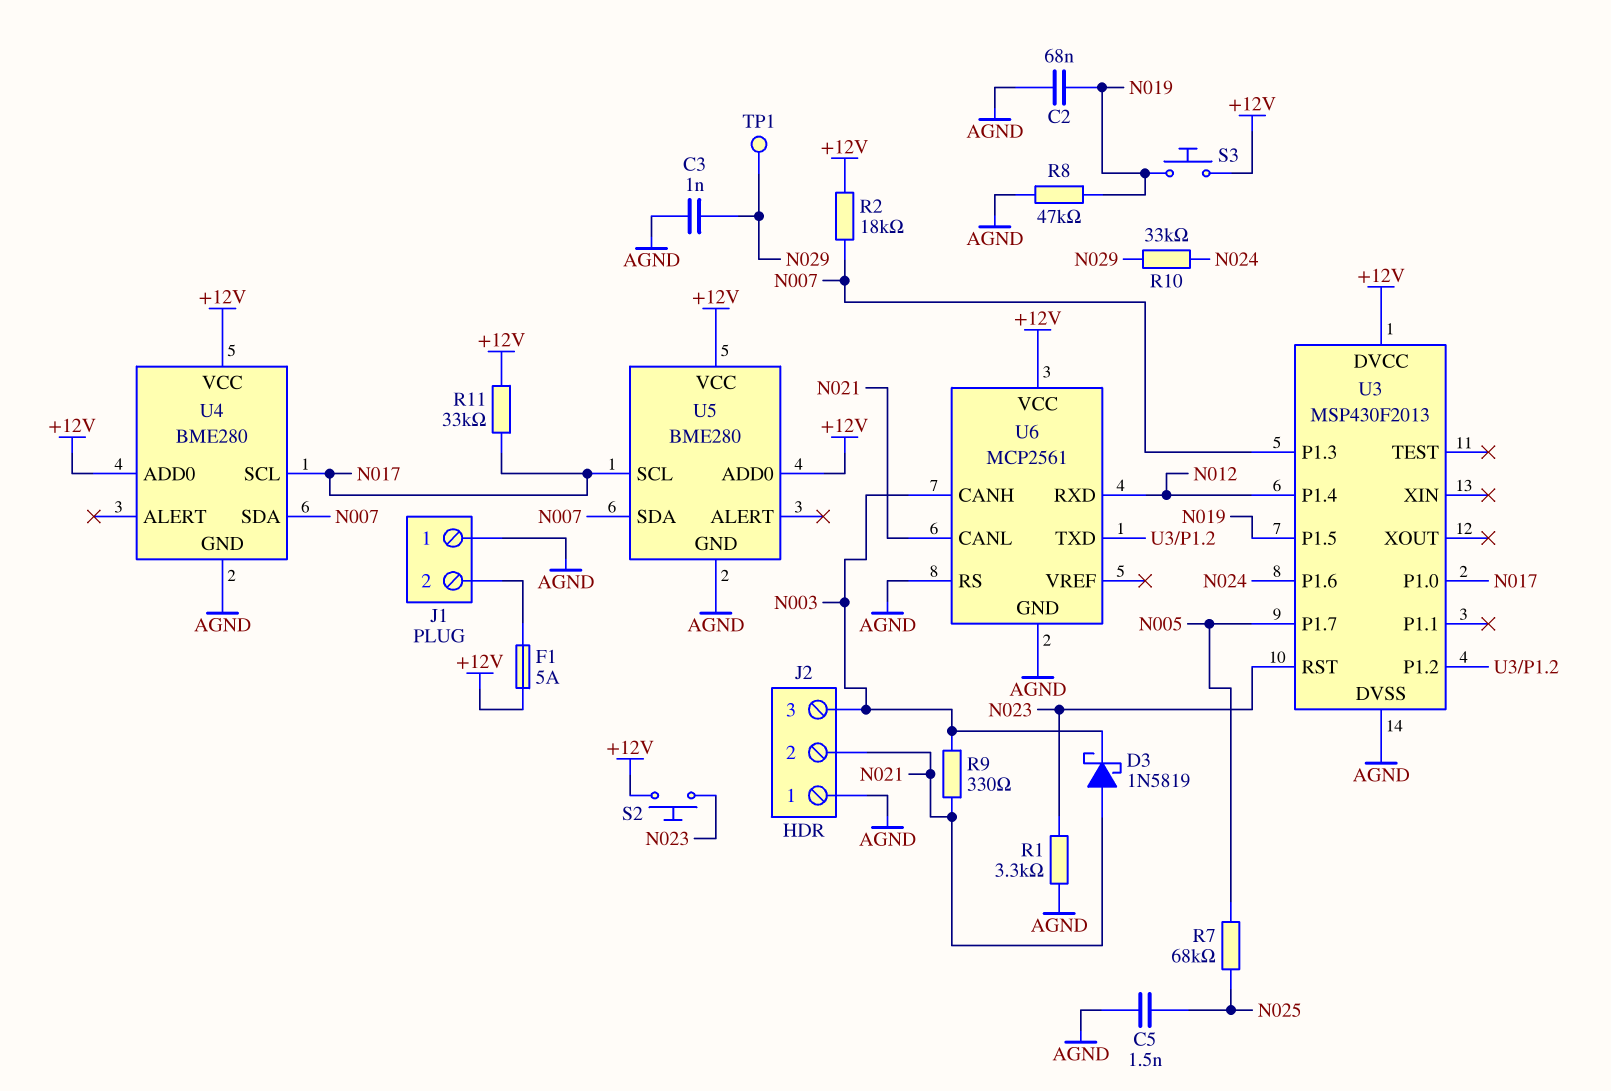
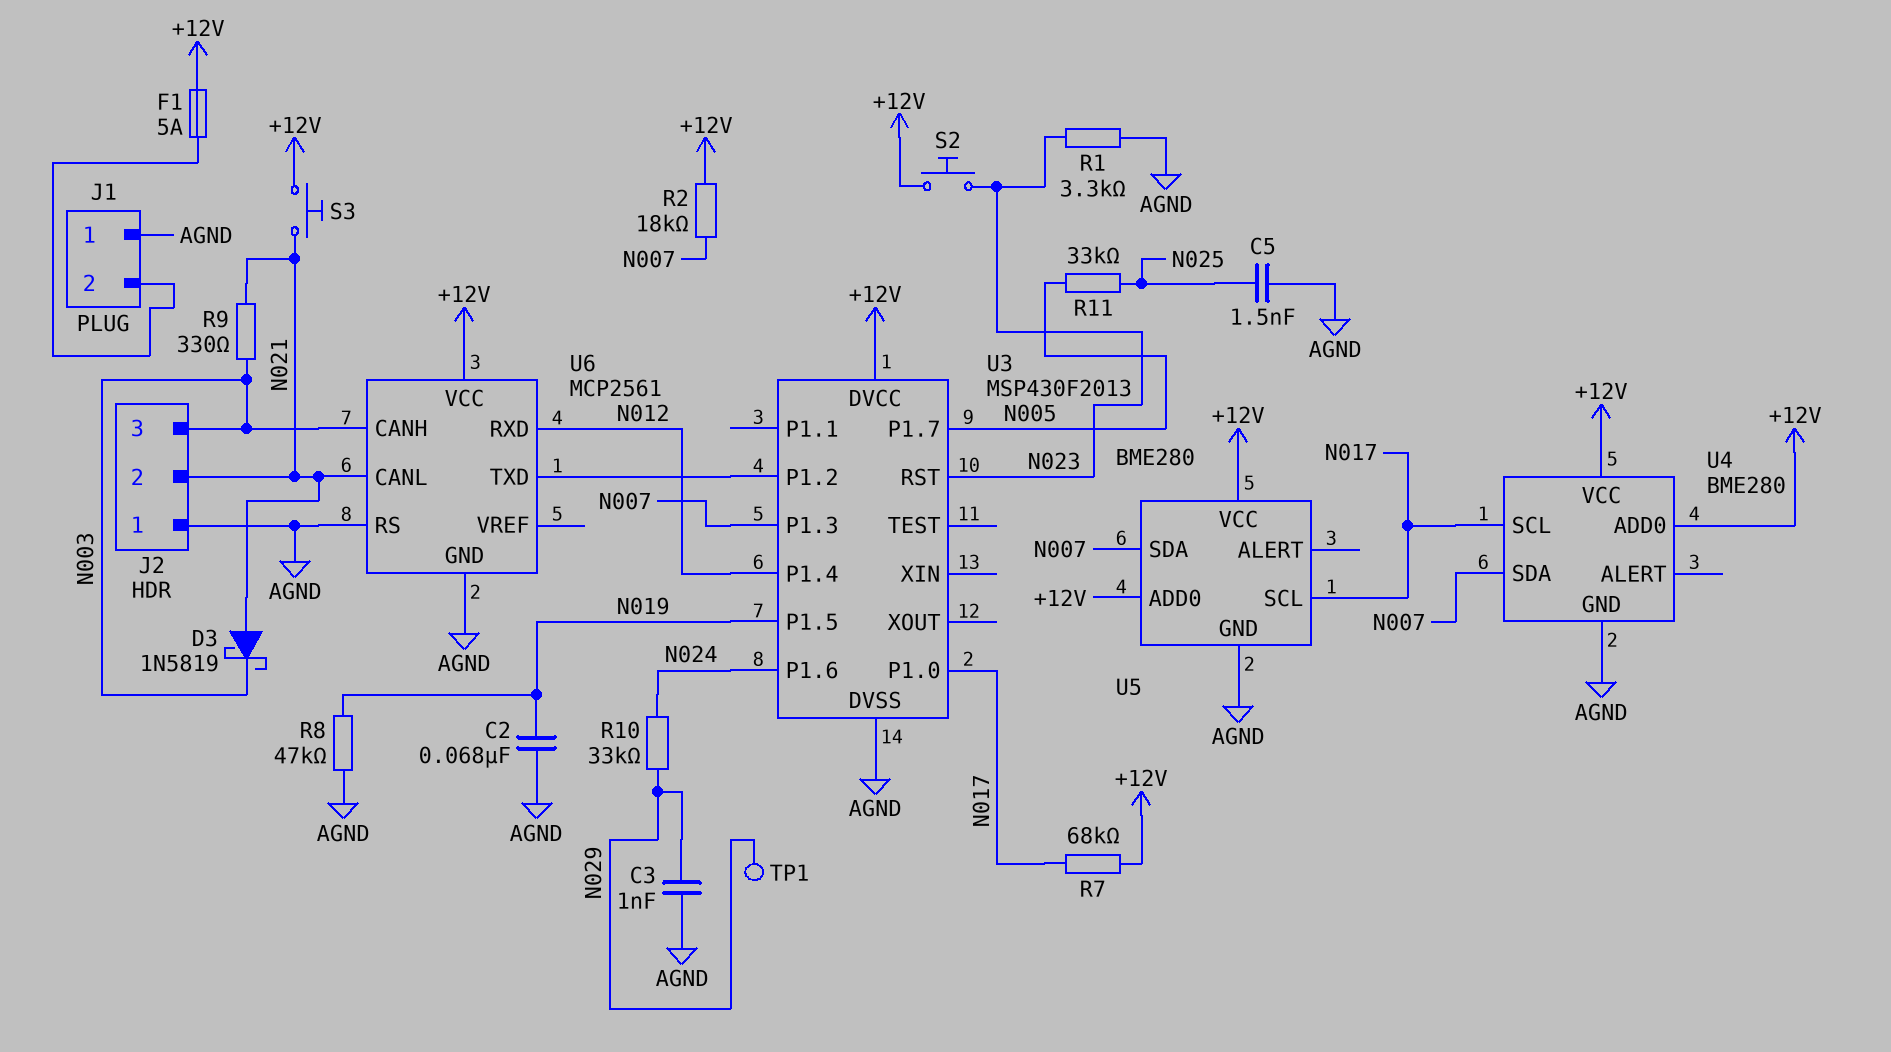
R7: 68k (N005, N025) -> 68k (+12V, N017)
R11: 33k (+12V, N017) -> 33k (N005, N025)
S3: button (+12V, N019) -> button (+12V, N021)

